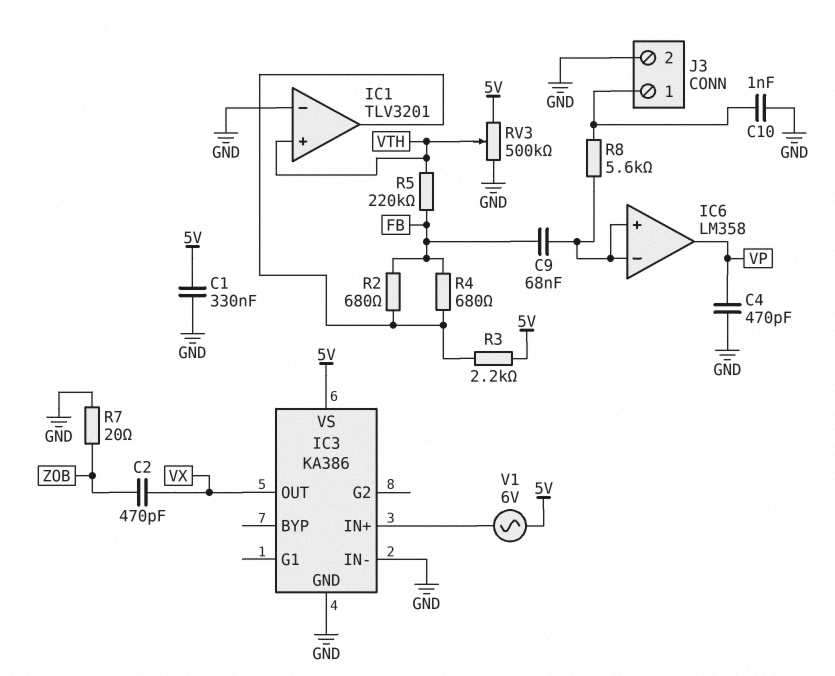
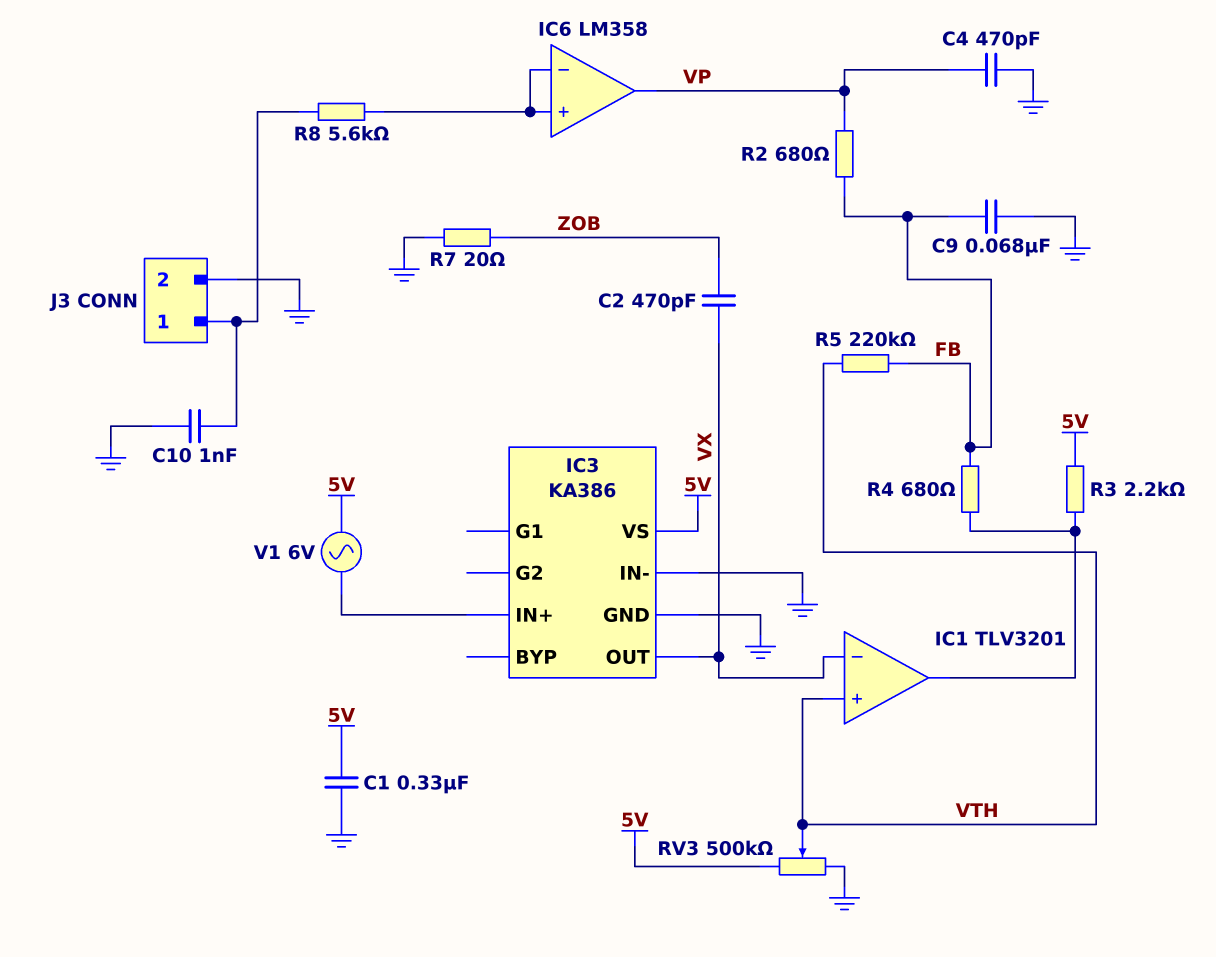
C9: 68nF (FB, IC6/in+) -> 68nF (FB, GND)
IC1 pin in-: GND -> VX
R2: 680 (FB, IC1/out) -> 680 (FB, VP)

